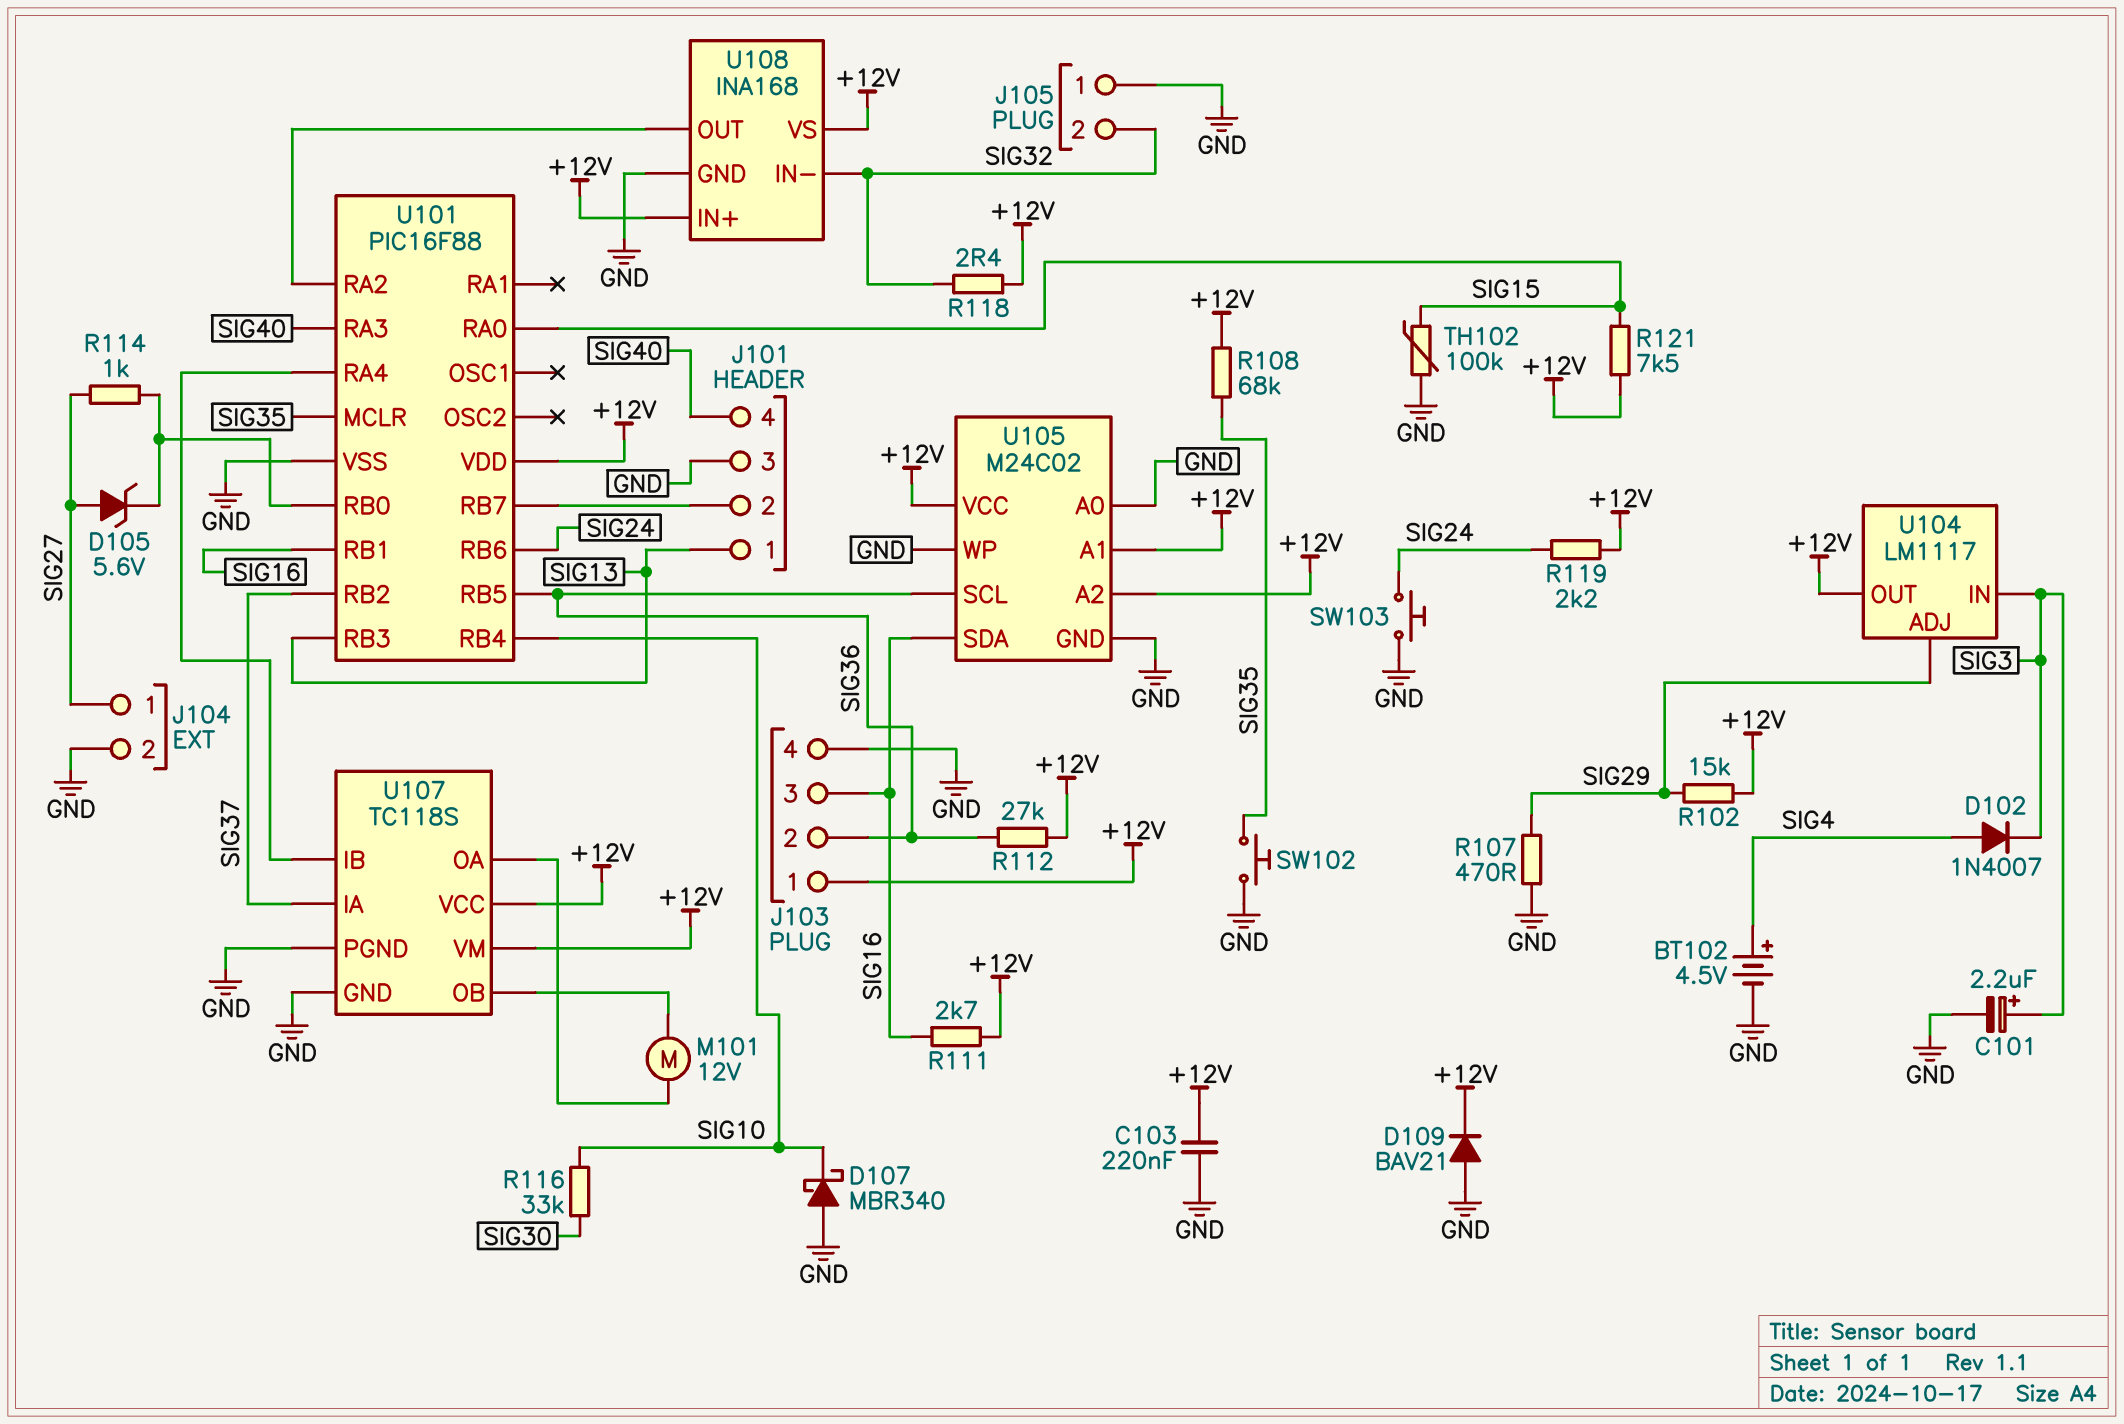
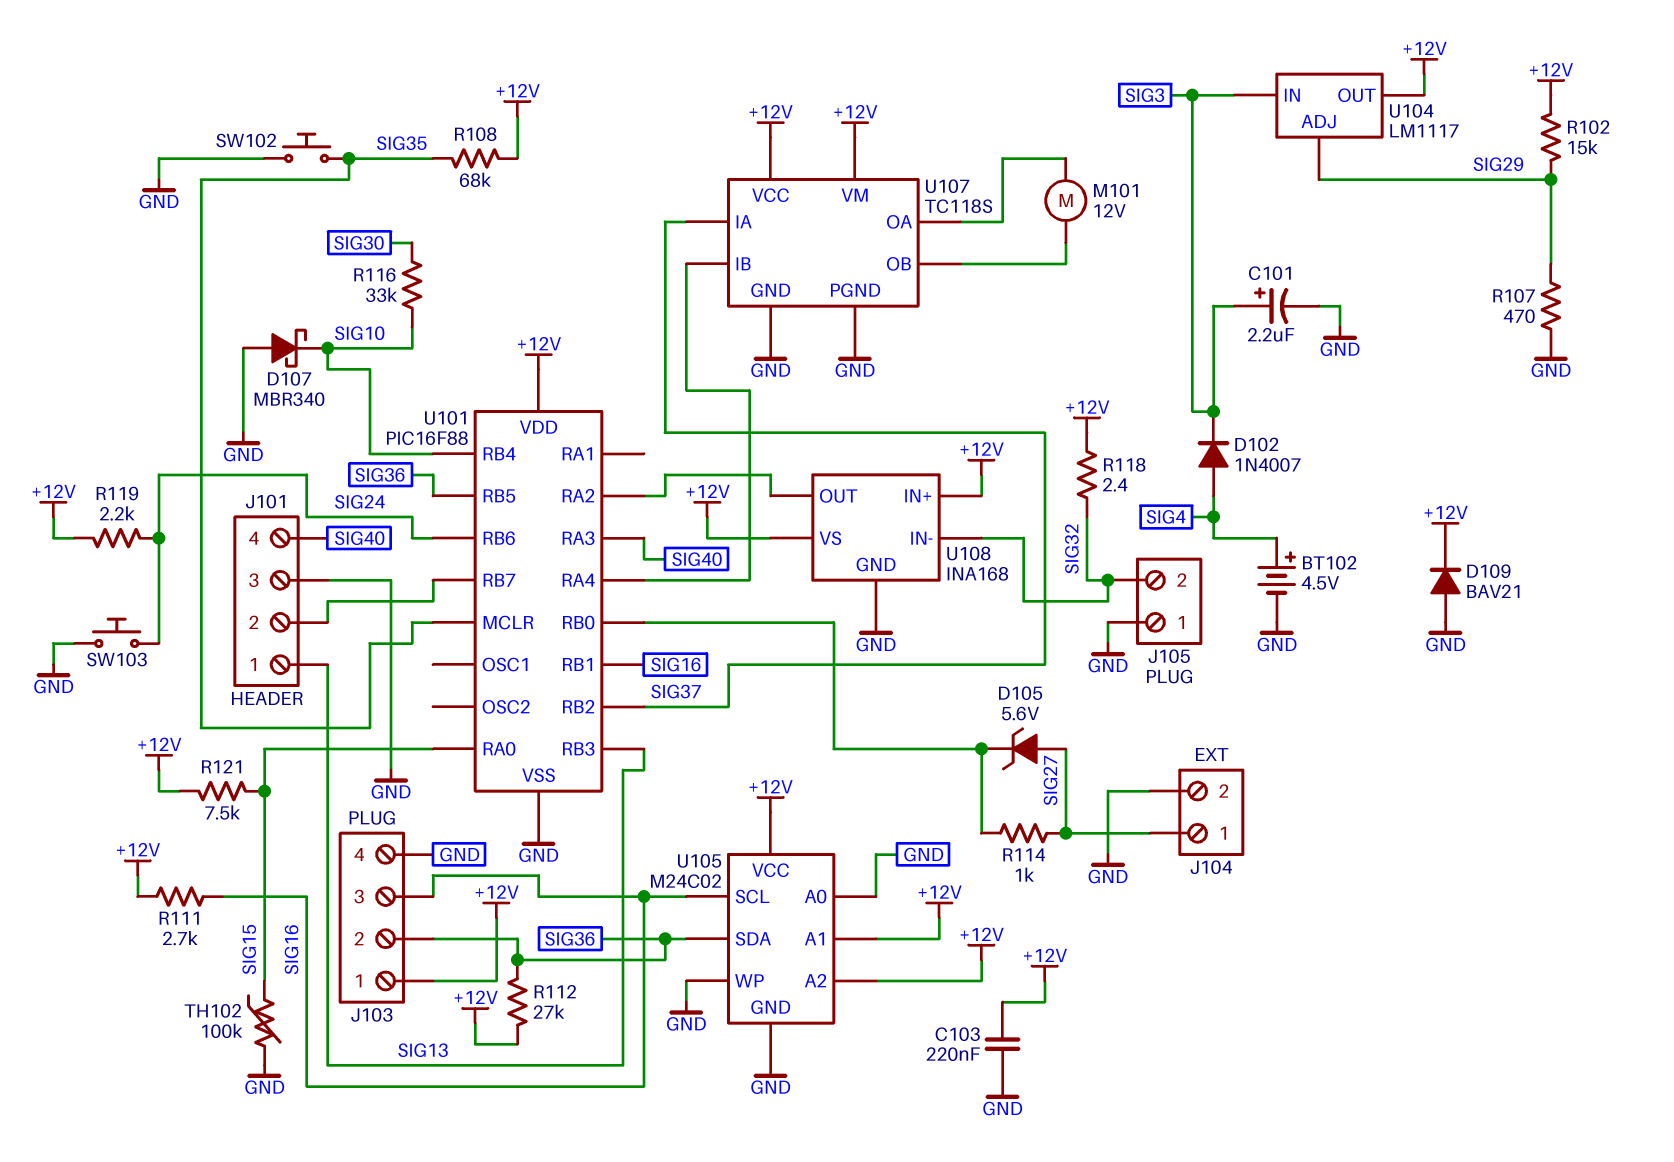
U105 pin SCL: SIG36 -> SIG16
U105 pin SDA: SIG16 -> SIG36

